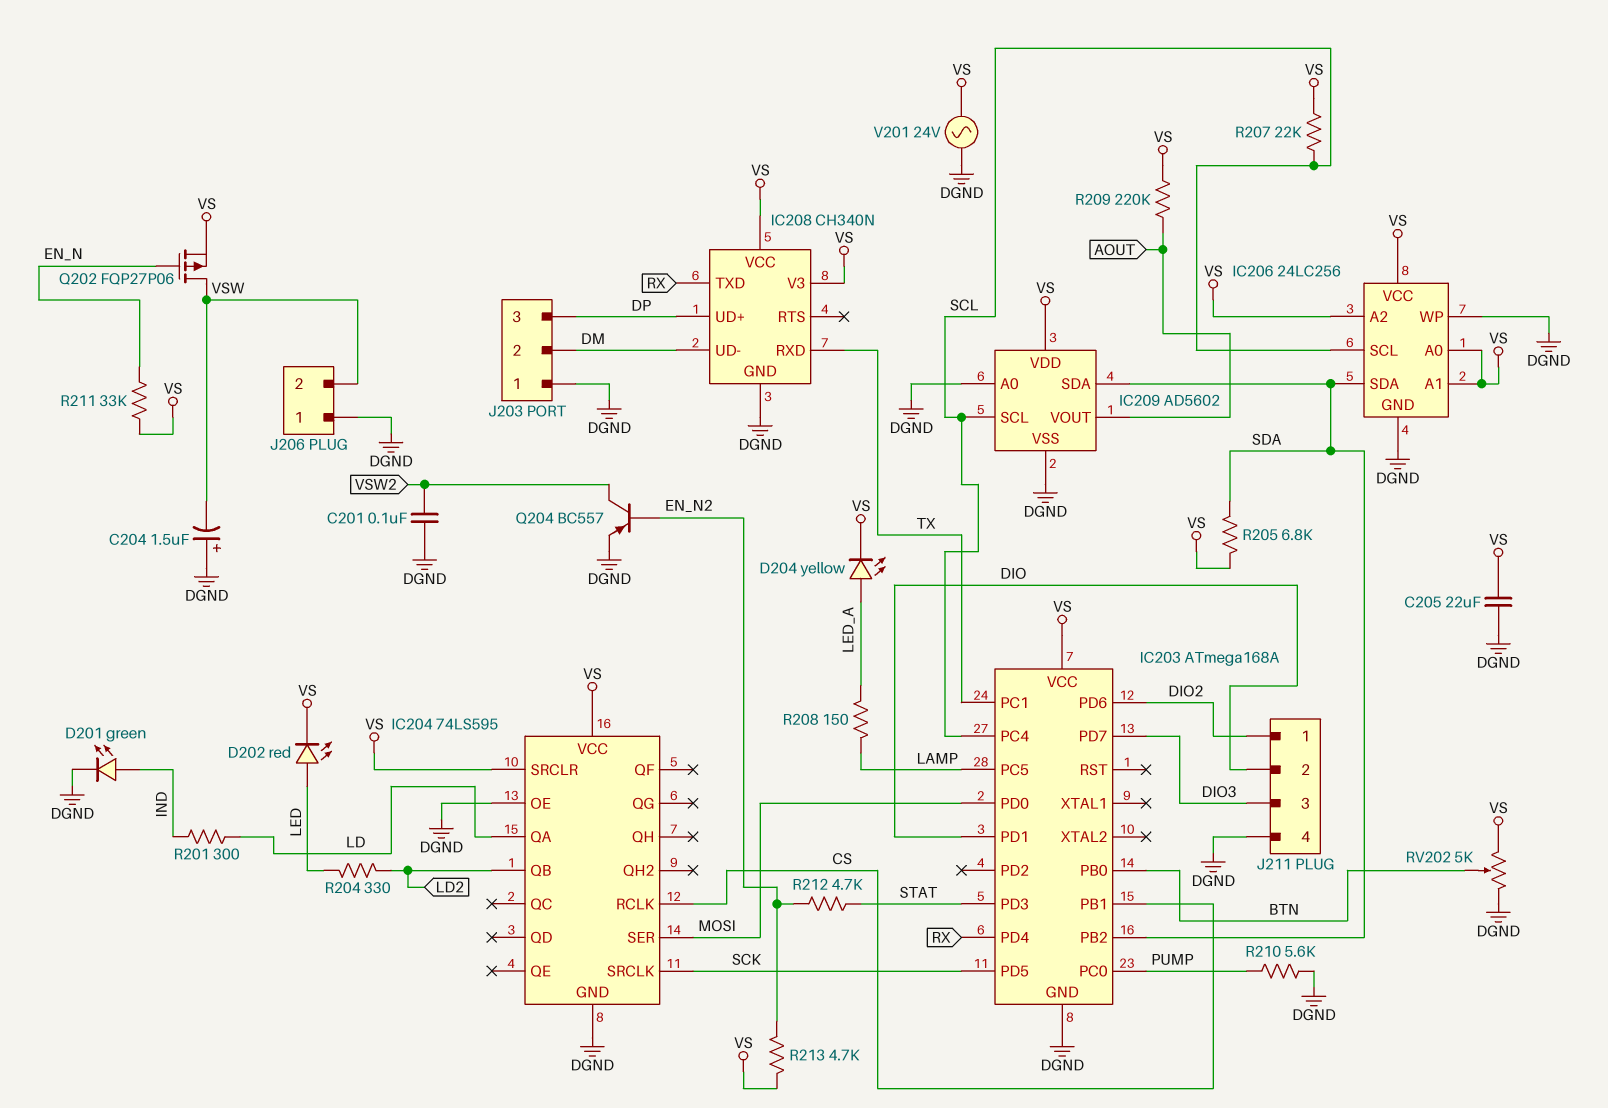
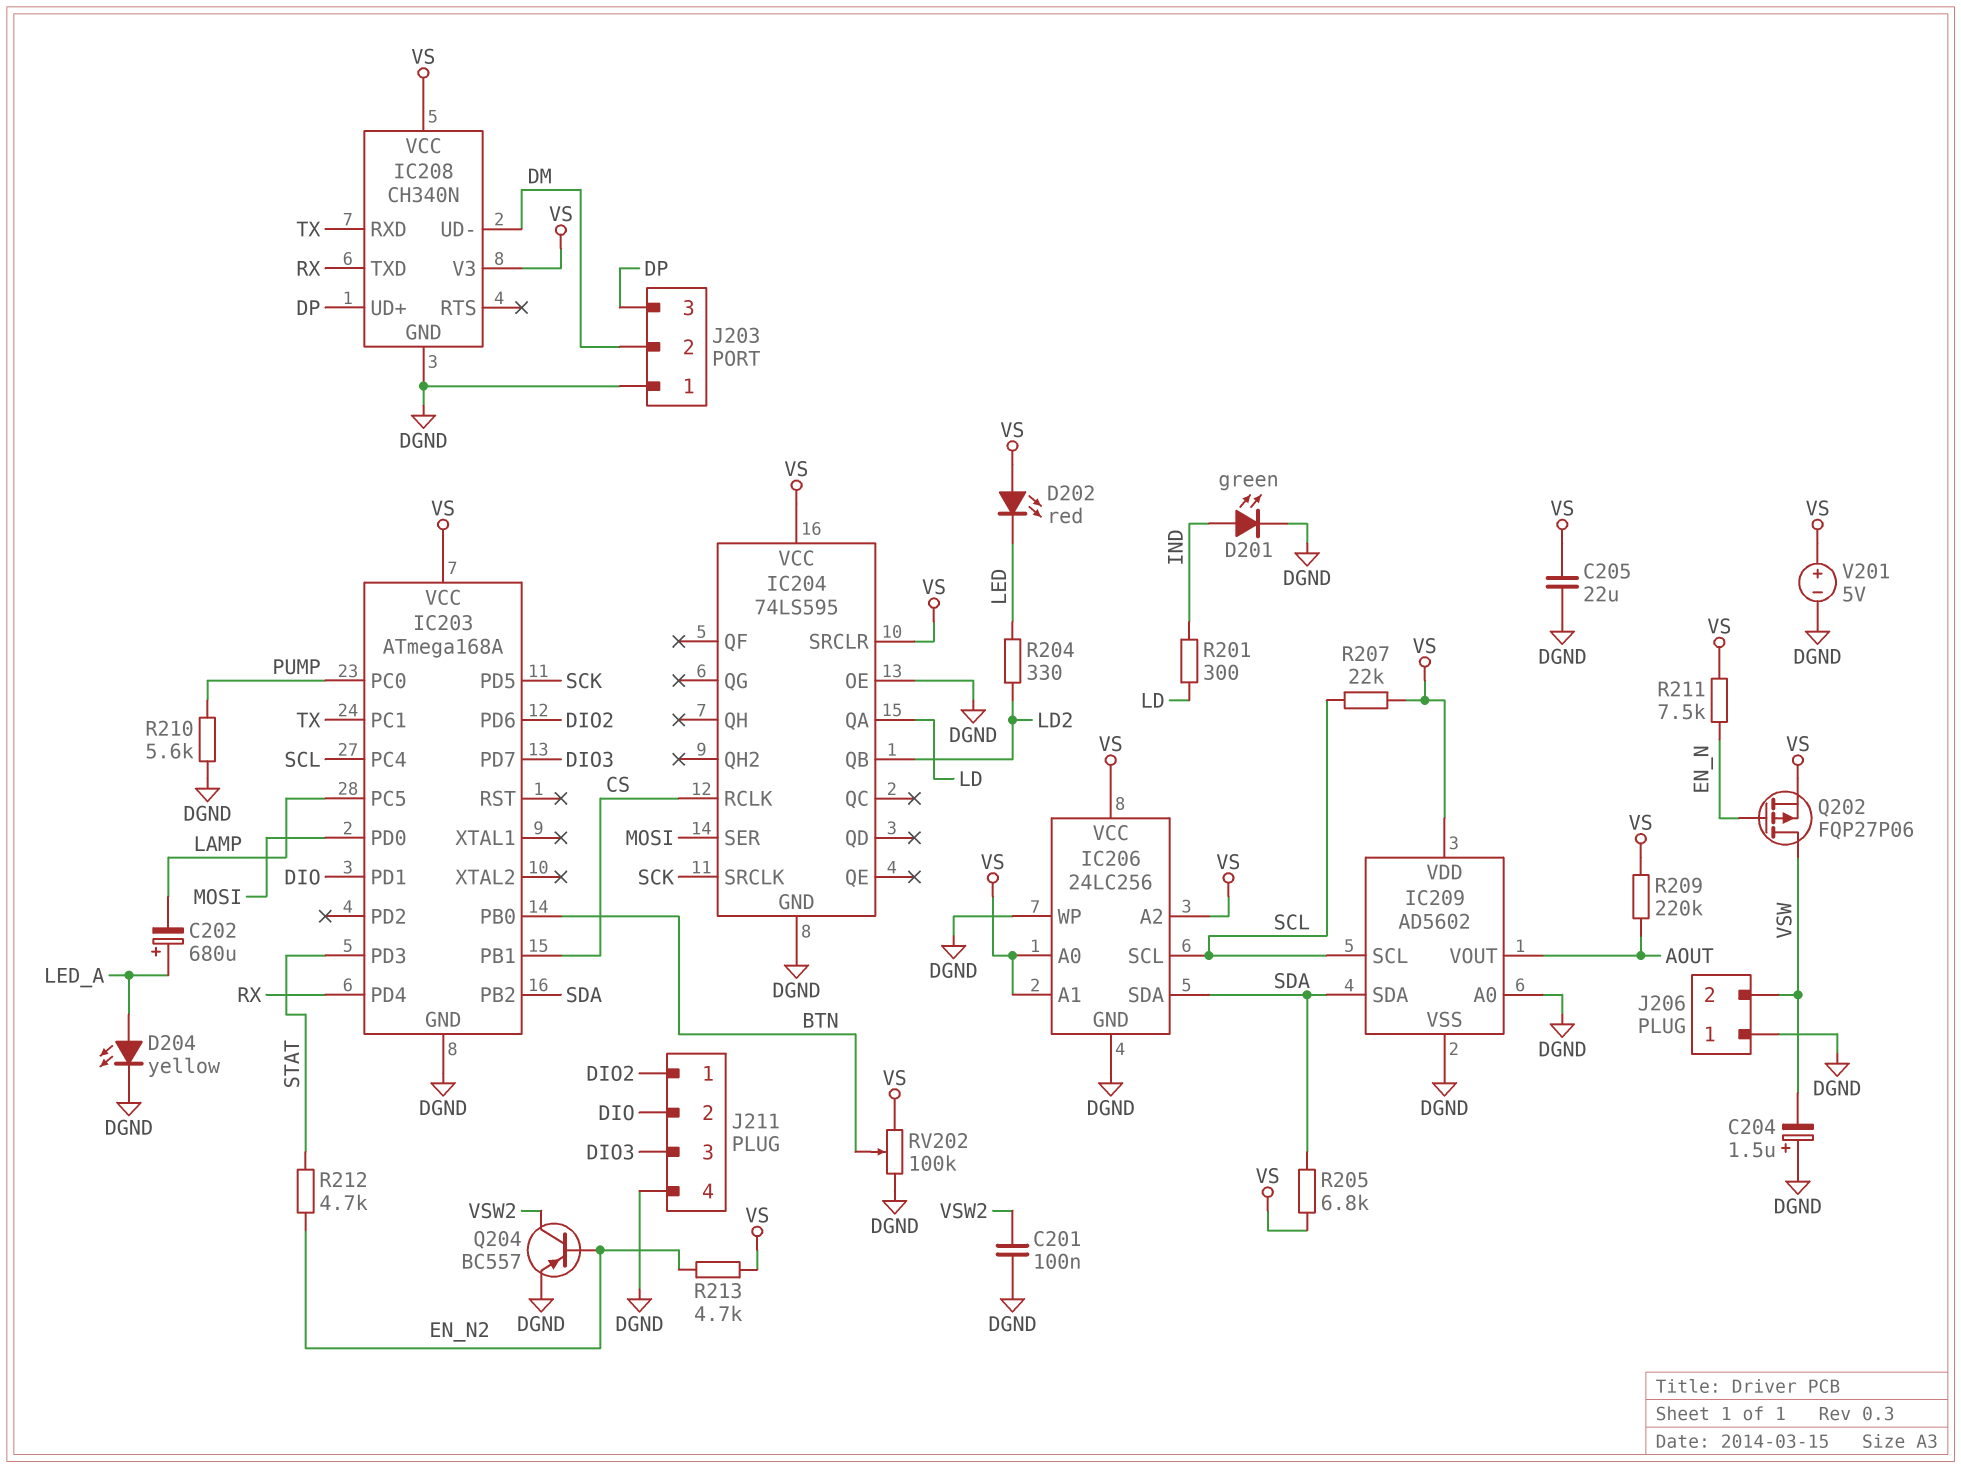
C202: none -> 680uF (plus LED_A, minus LAMP)
D202: LED red (A LED, K VS) -> LED red (A VS, K LED)
D204: LED yellow (A LED_A, K VS) -> LED yellow (A LED_A, K DGND)
R208: 150 (LAMP, LED_A) -> none
R211: 33k (EN_N, VS) -> 7.5k (EN_N, VS)
RV202: 5k (DGND, VS, wiper BTN) -> 100k (DGND, VS, wiper BTN)
V201: AC 24V (DGND, VS) -> 5V (plus VS, minus DGND)

